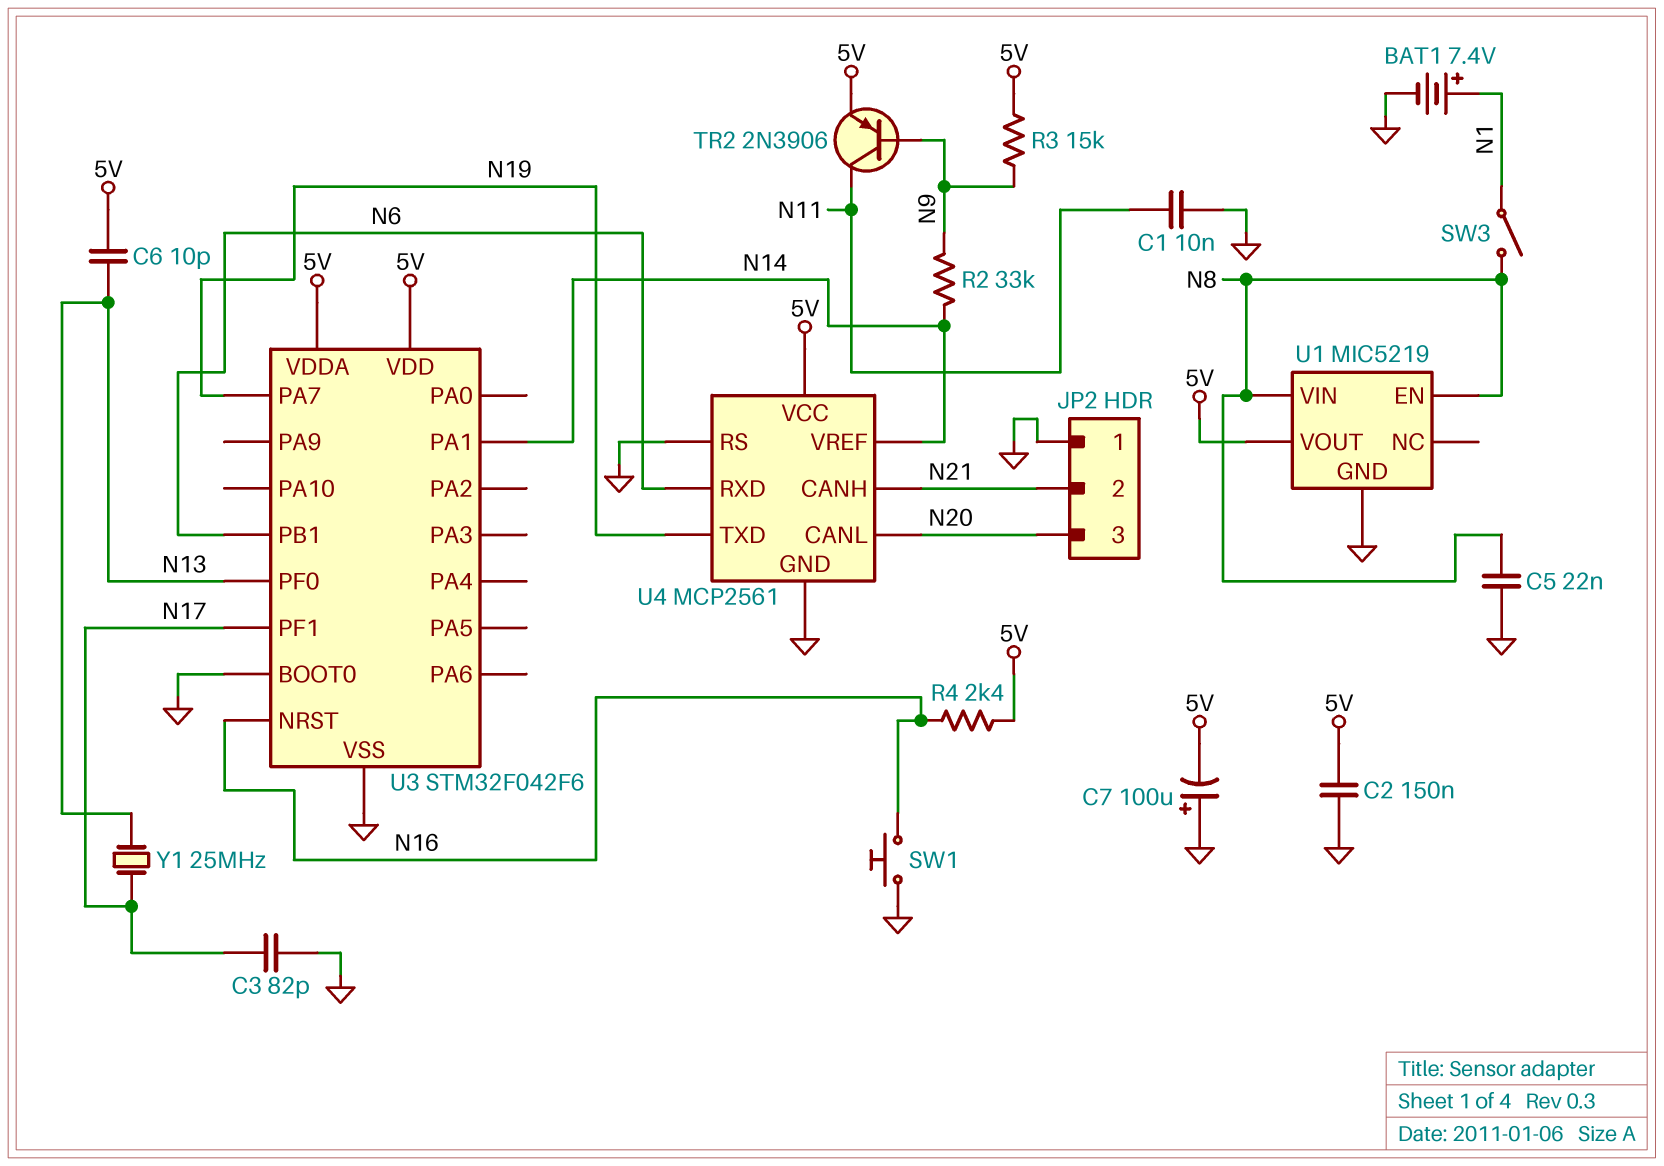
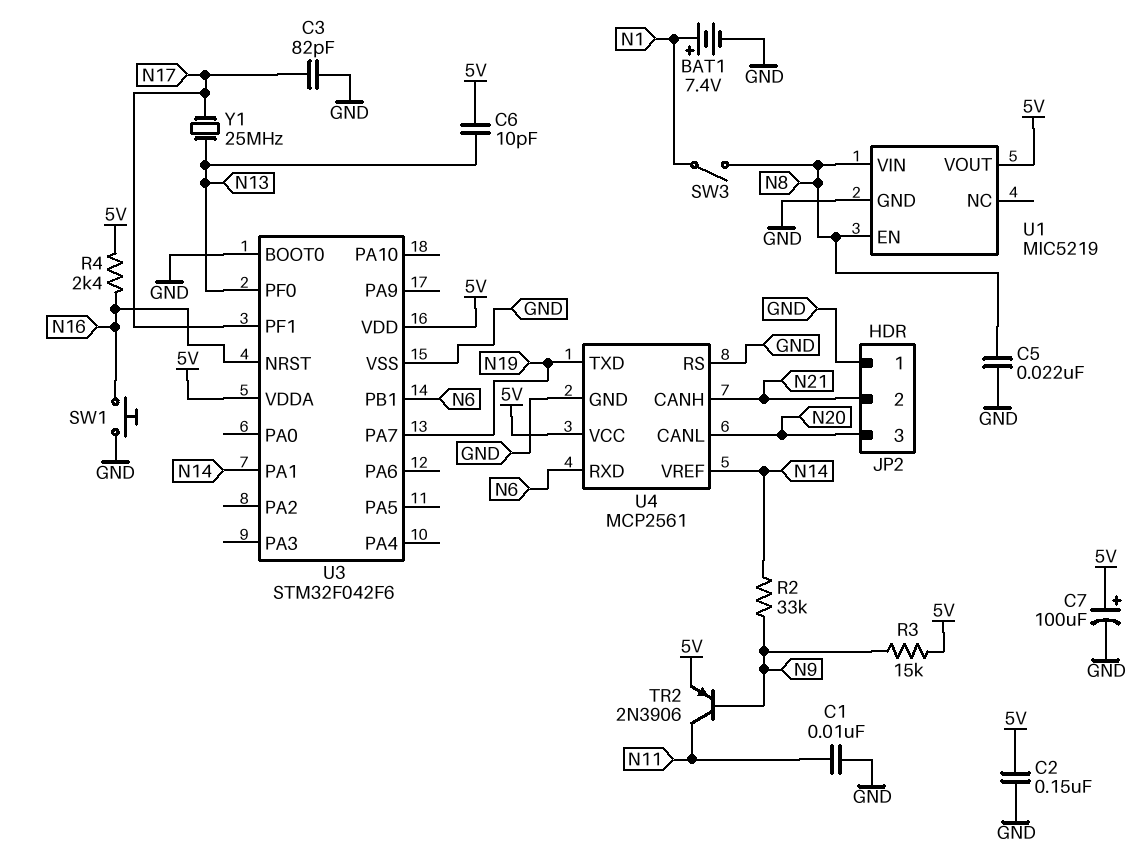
C7: 100uF (plus GND, minus 5V) -> 100uF (plus 5V, minus GND)

